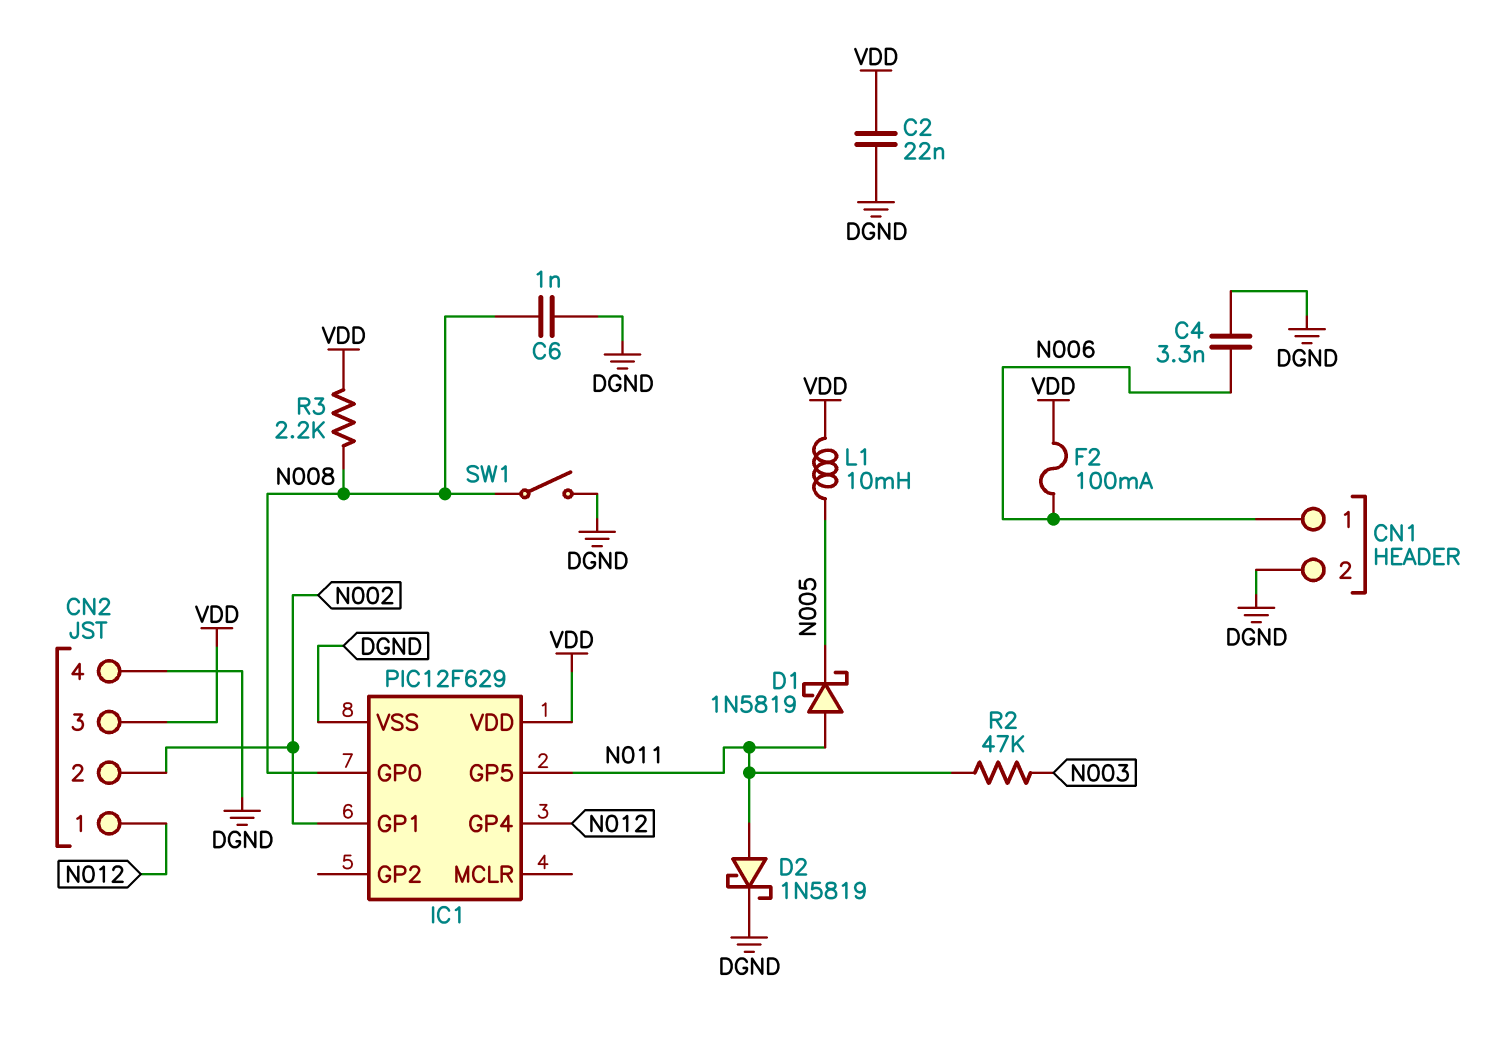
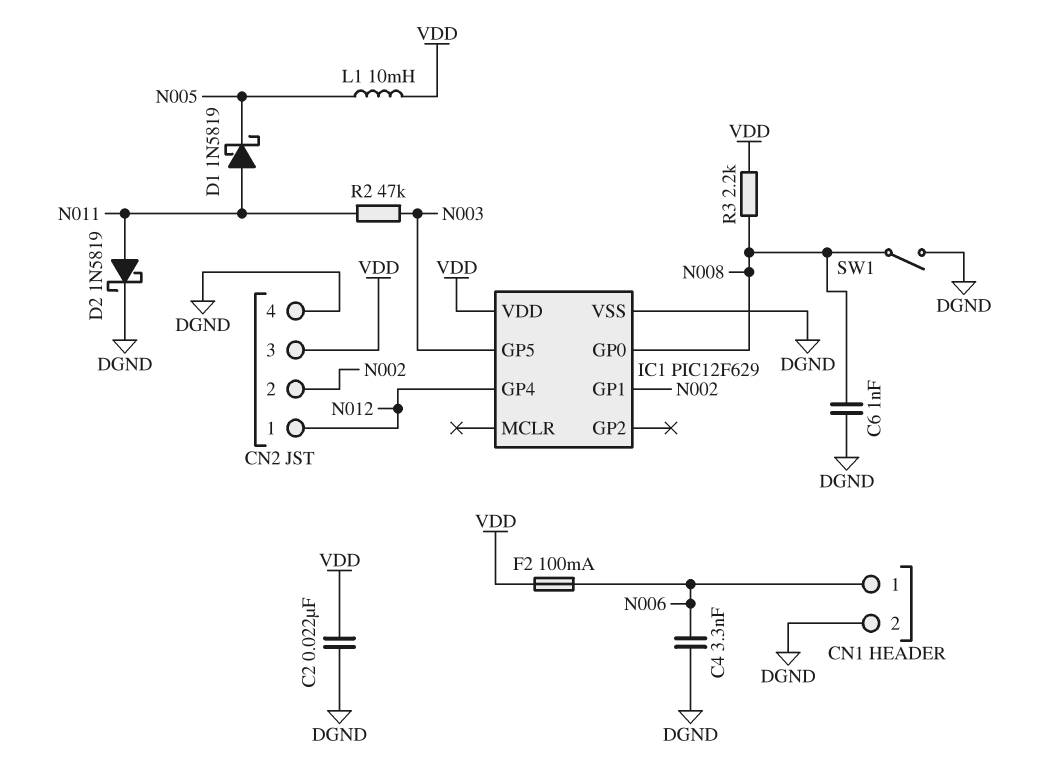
IC1 pin GP5: N011 -> N003

